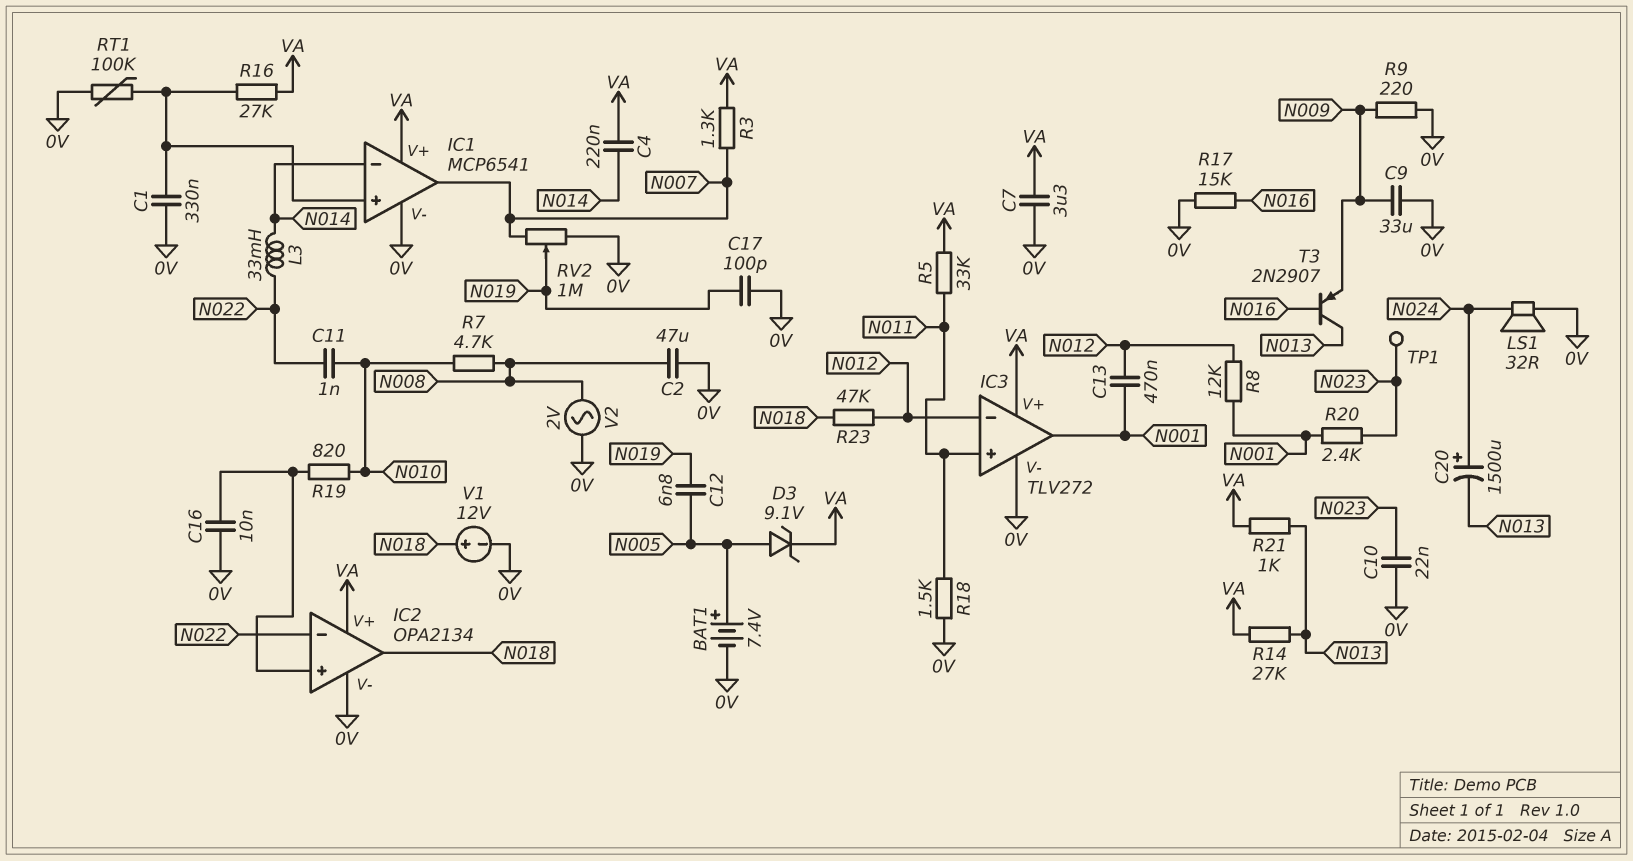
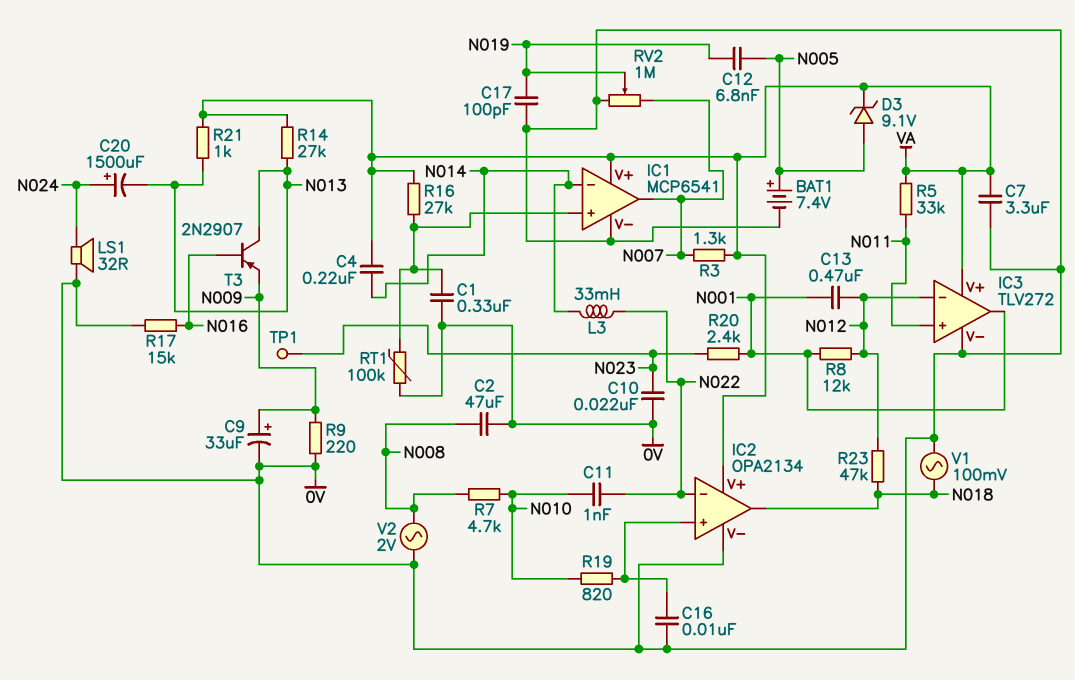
C9: 33uF (0V, N009) -> 33uF (plus N009, minus 0V)
R18: 1.5k (0V, N011) -> none
V1: 12V (plus N018, minus 0V) -> AC 100mV (0V, N018)

